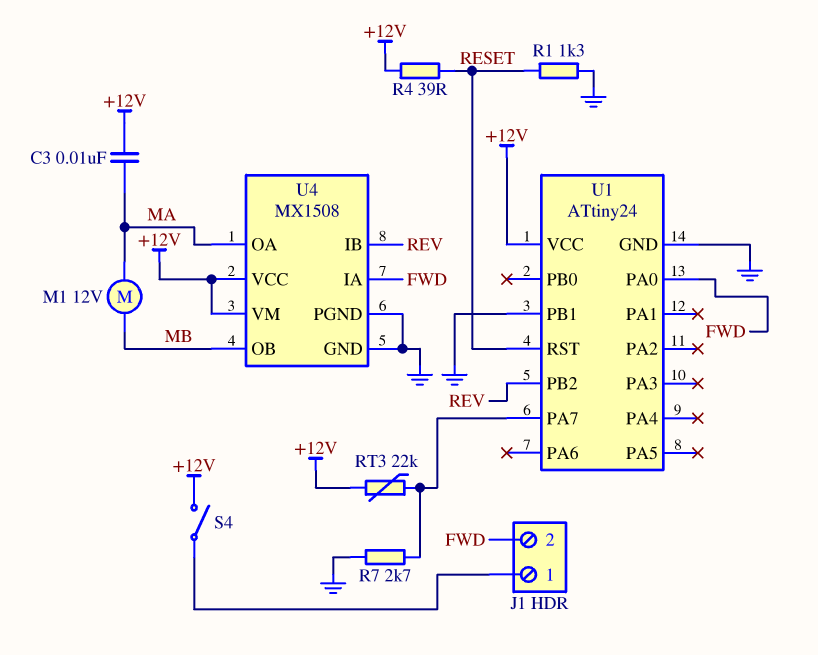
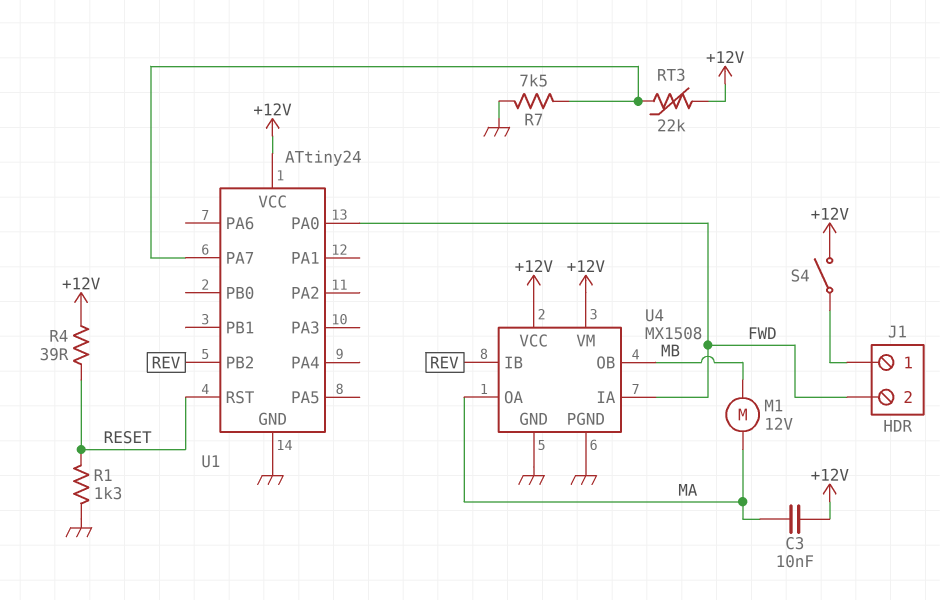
R7: 2.7k (GND, U1/PA7) -> 7.5k (GND, U1/PA7)
U1 pin PB1: GND -> none

